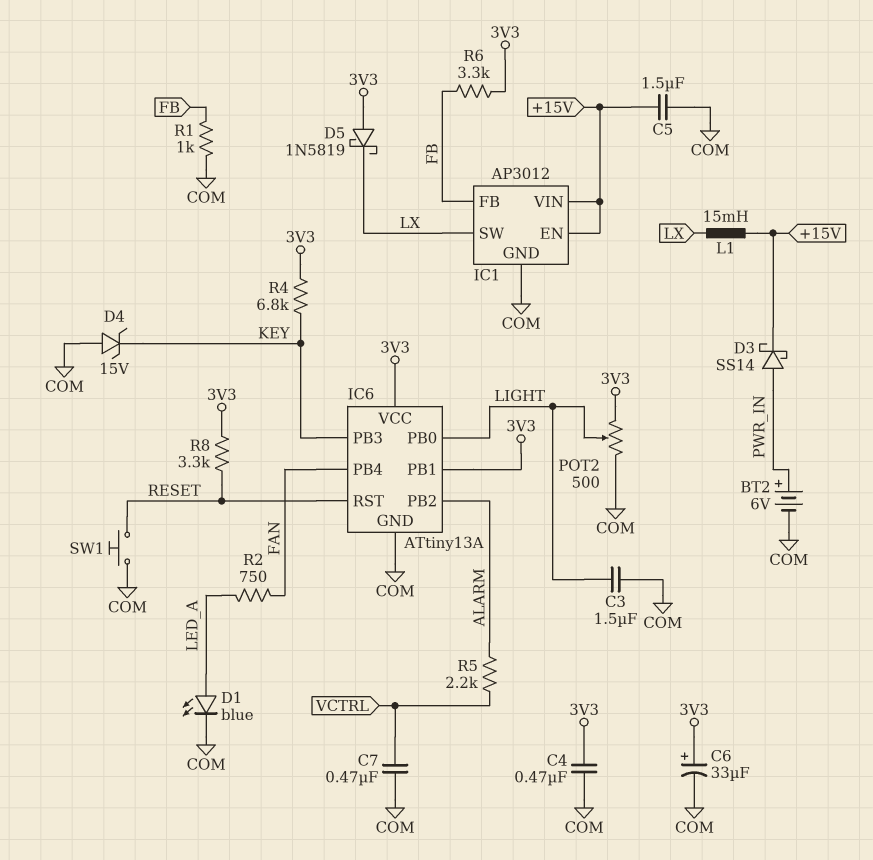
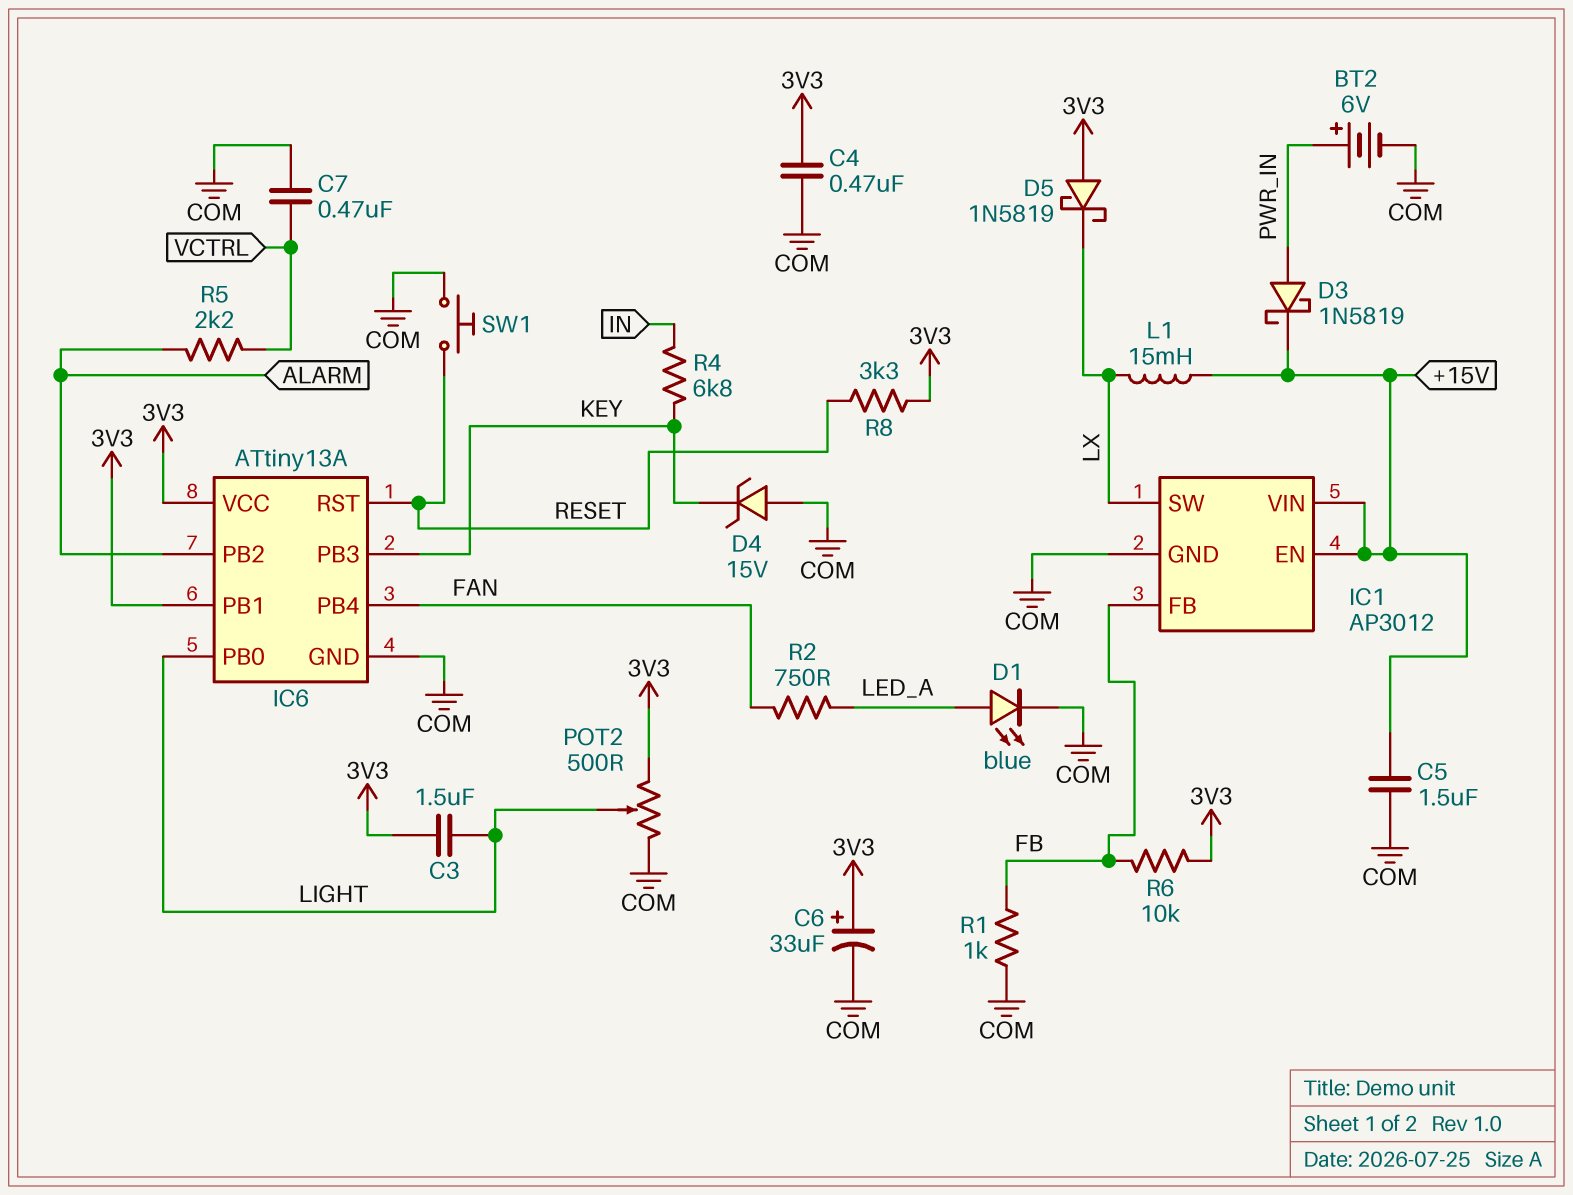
C3: 1.5uF (COM, LIGHT) -> 1.5uF (3V3, LIGHT)
D3: schottky SS14 (A PWR_IN, K +15V) -> schottky 1N5819 (A PWR_IN, K +15V)
R4: 6.8k (3V3, KEY) -> 6.8k (IN, KEY)
R6: 3.3k (3V3, FB) -> 10k (3V3, FB)

